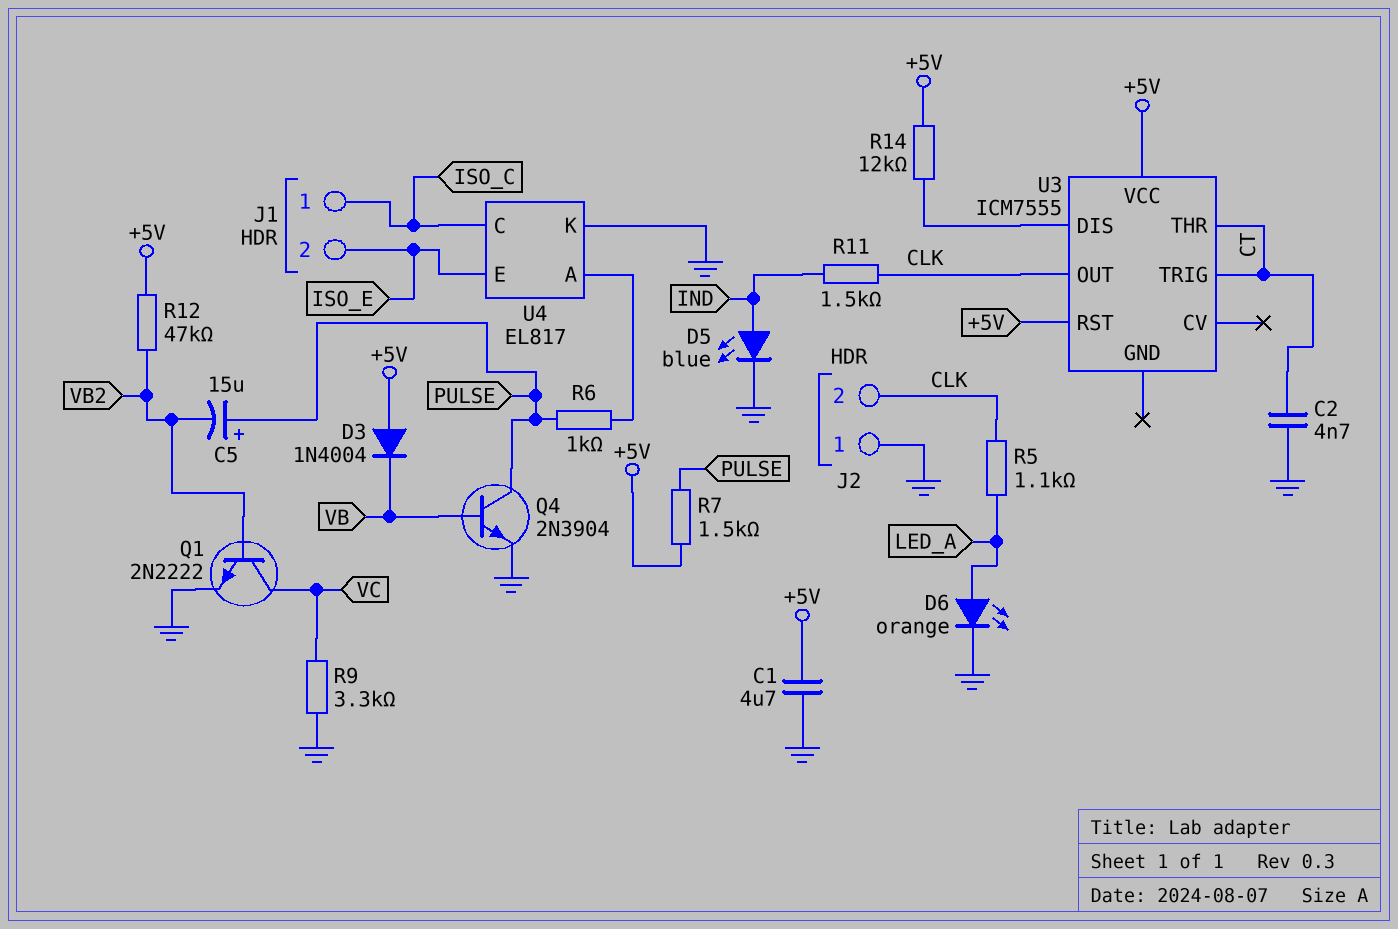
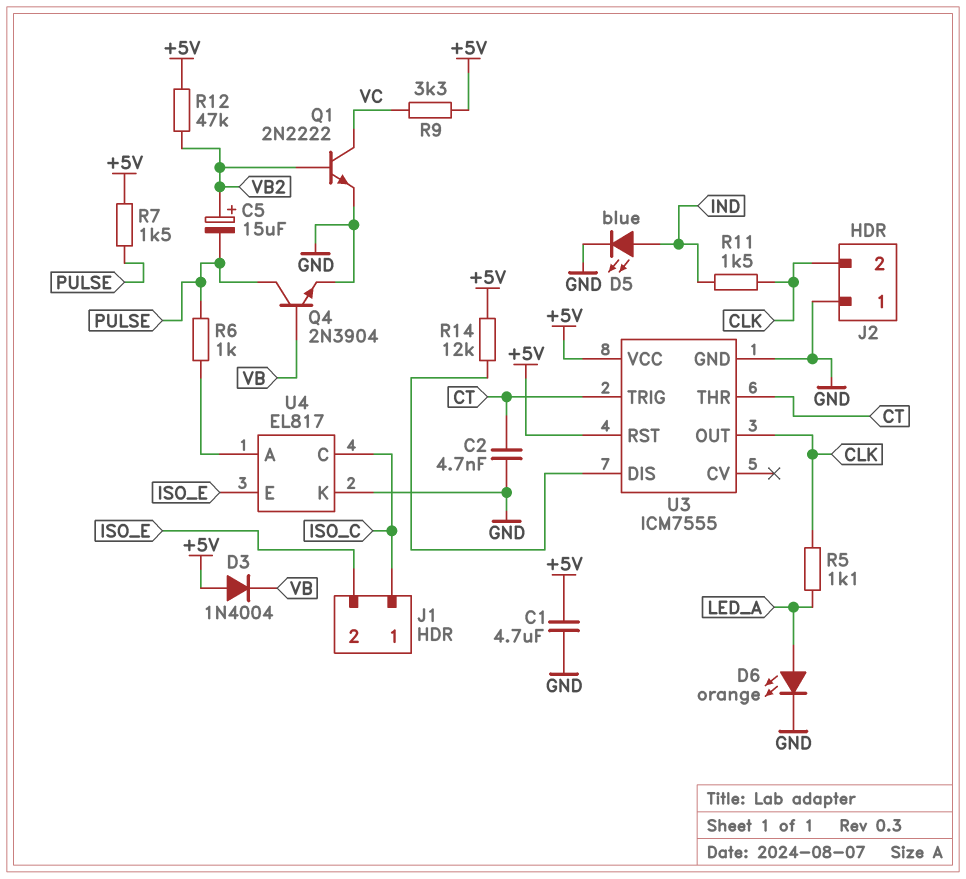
C5: 15uF (plus PULSE, minus VB2) -> 15uF (plus VB2, minus PULSE)
R9: 3.3k (GND, VC) -> 3.3k (+5V, VC)
U3 pin GND: none -> GND

